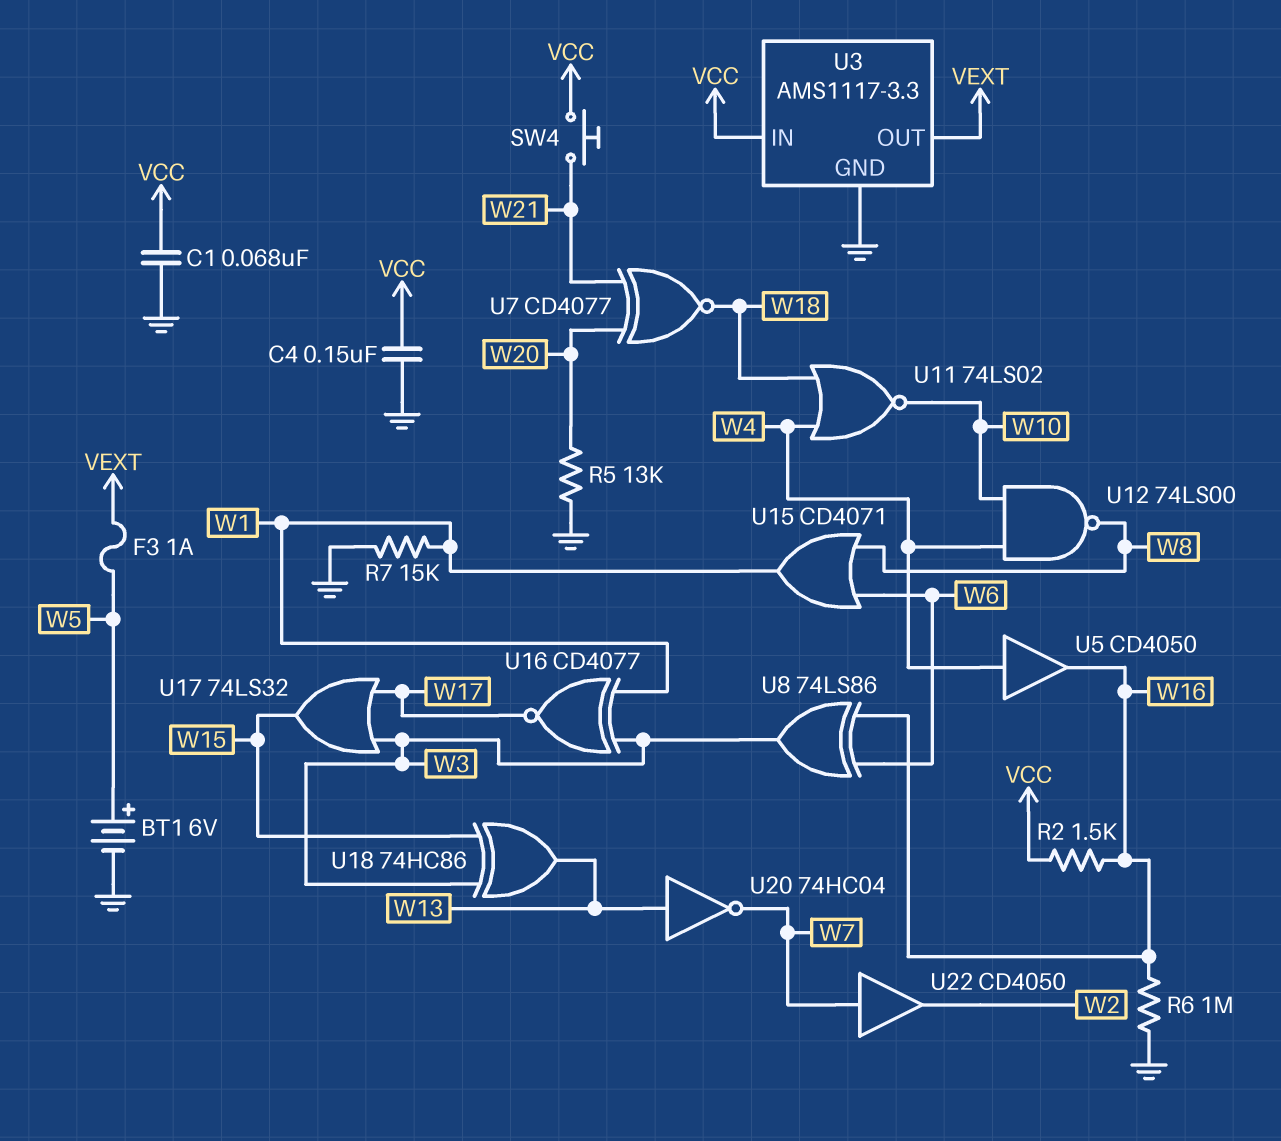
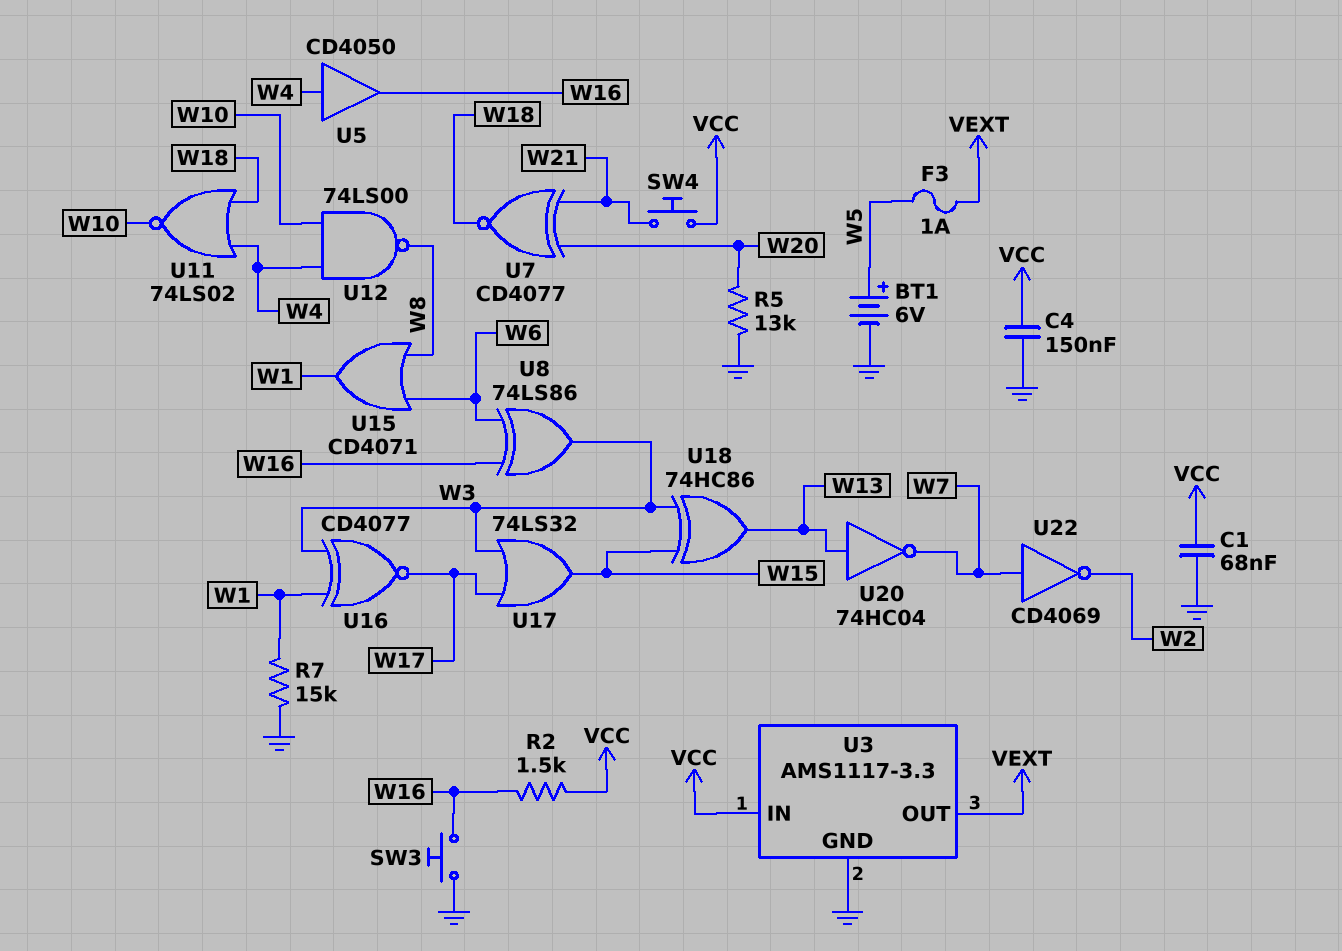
R6: 1M (GND, W16) -> none
SW3: none -> button (GND, W16)
U22: buffer CD4050 (in W7, out W2) -> NOT CD4069 (in W7, out W2)

